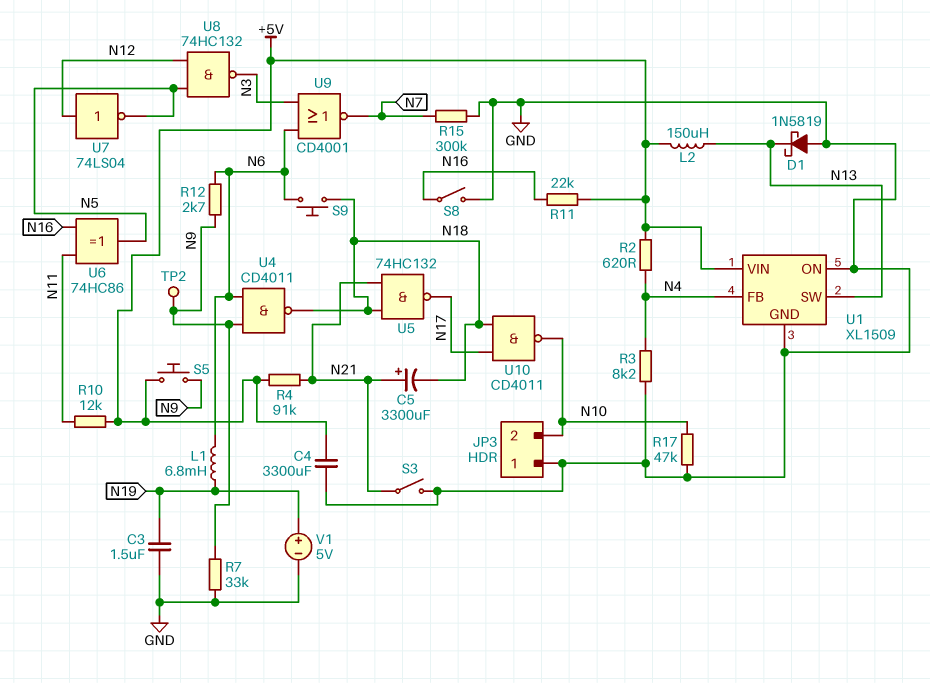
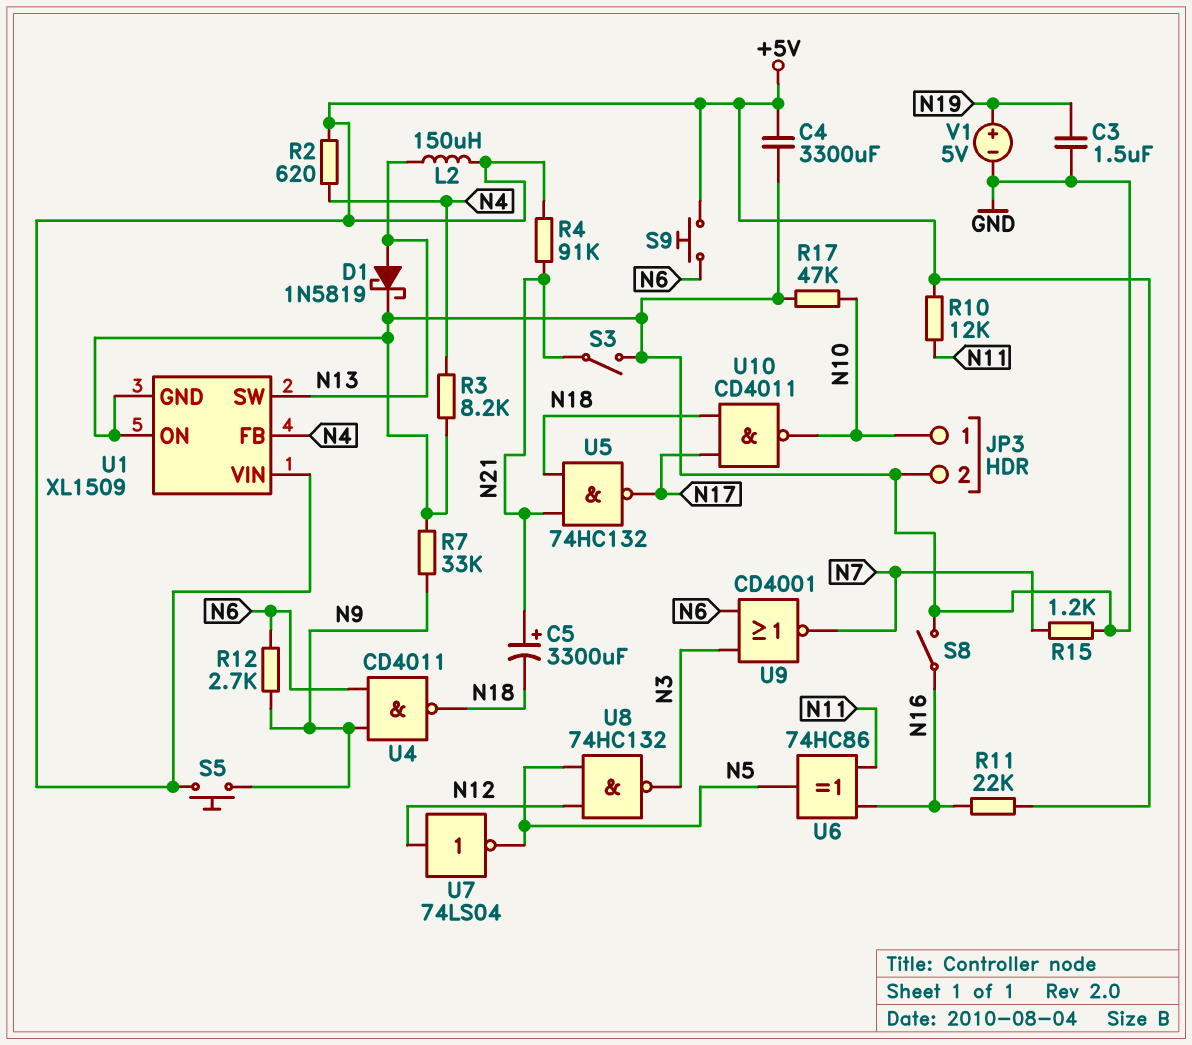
D1: schottky 1N5819 (A GND, K N13) -> schottky 1N5819 (A N13, K GND)
JP3 pin 1: GND -> N10
JP3 pin 2: N10 -> GND
L1: 6.8mH (N6, N19) -> none
R15: 300k (GND, N7) -> 1.2k (GND, N7)
S9: button (N6, N18) -> button (+5V, N6)
TP2: test point (N9) -> none

